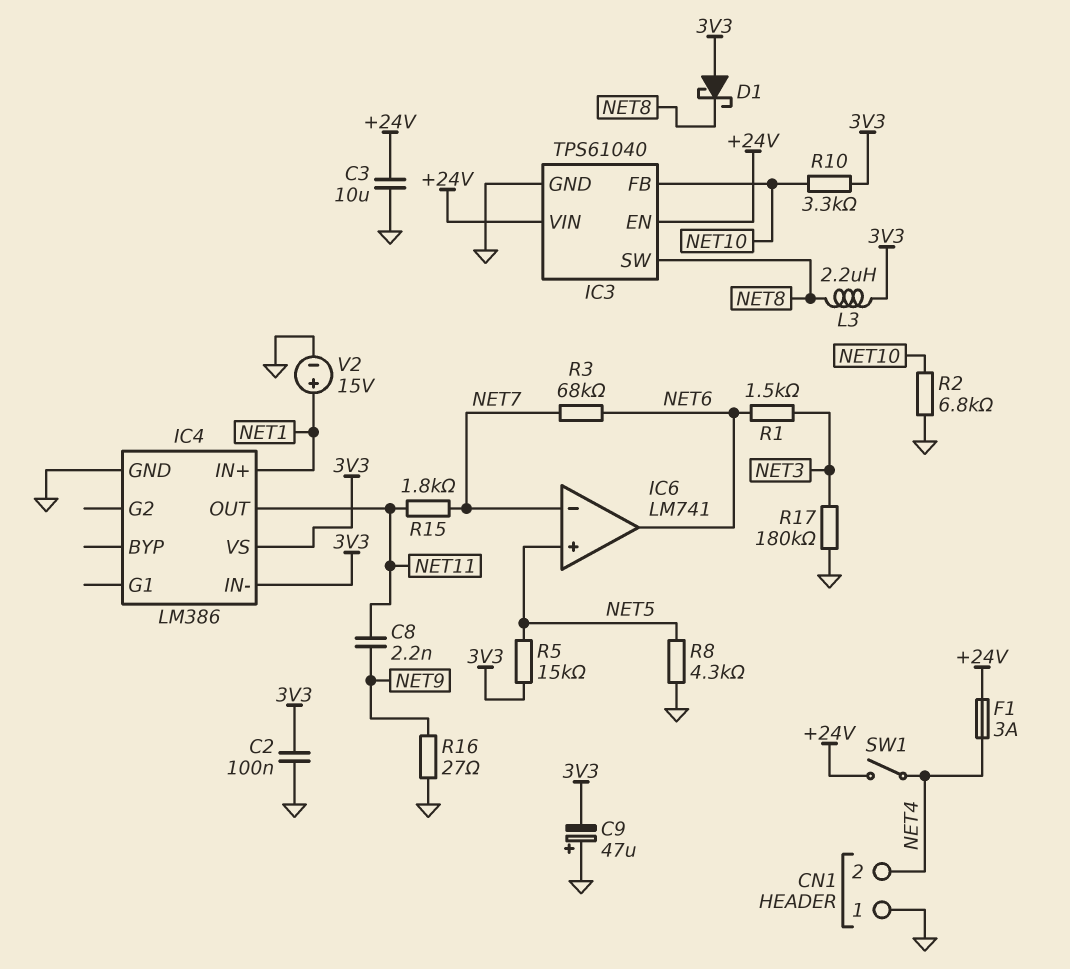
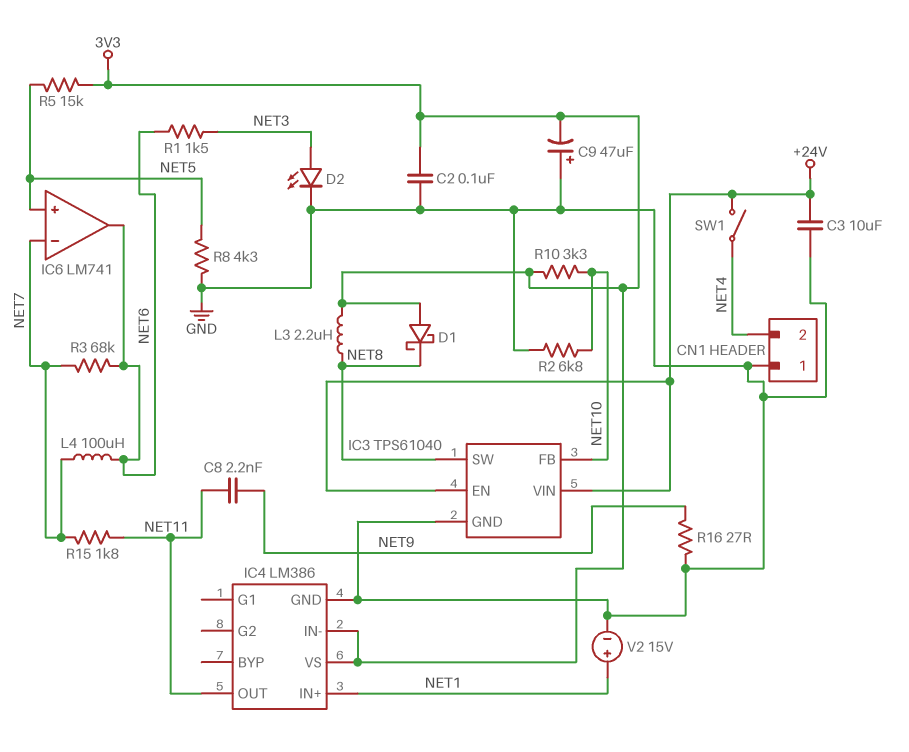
D2: none -> LED (A NET3, K GND)
F1: 3A (+24V, NET4) -> none
L4: none -> 100uH (NET6, NET7)
R17: 180k (GND, NET3) -> none

